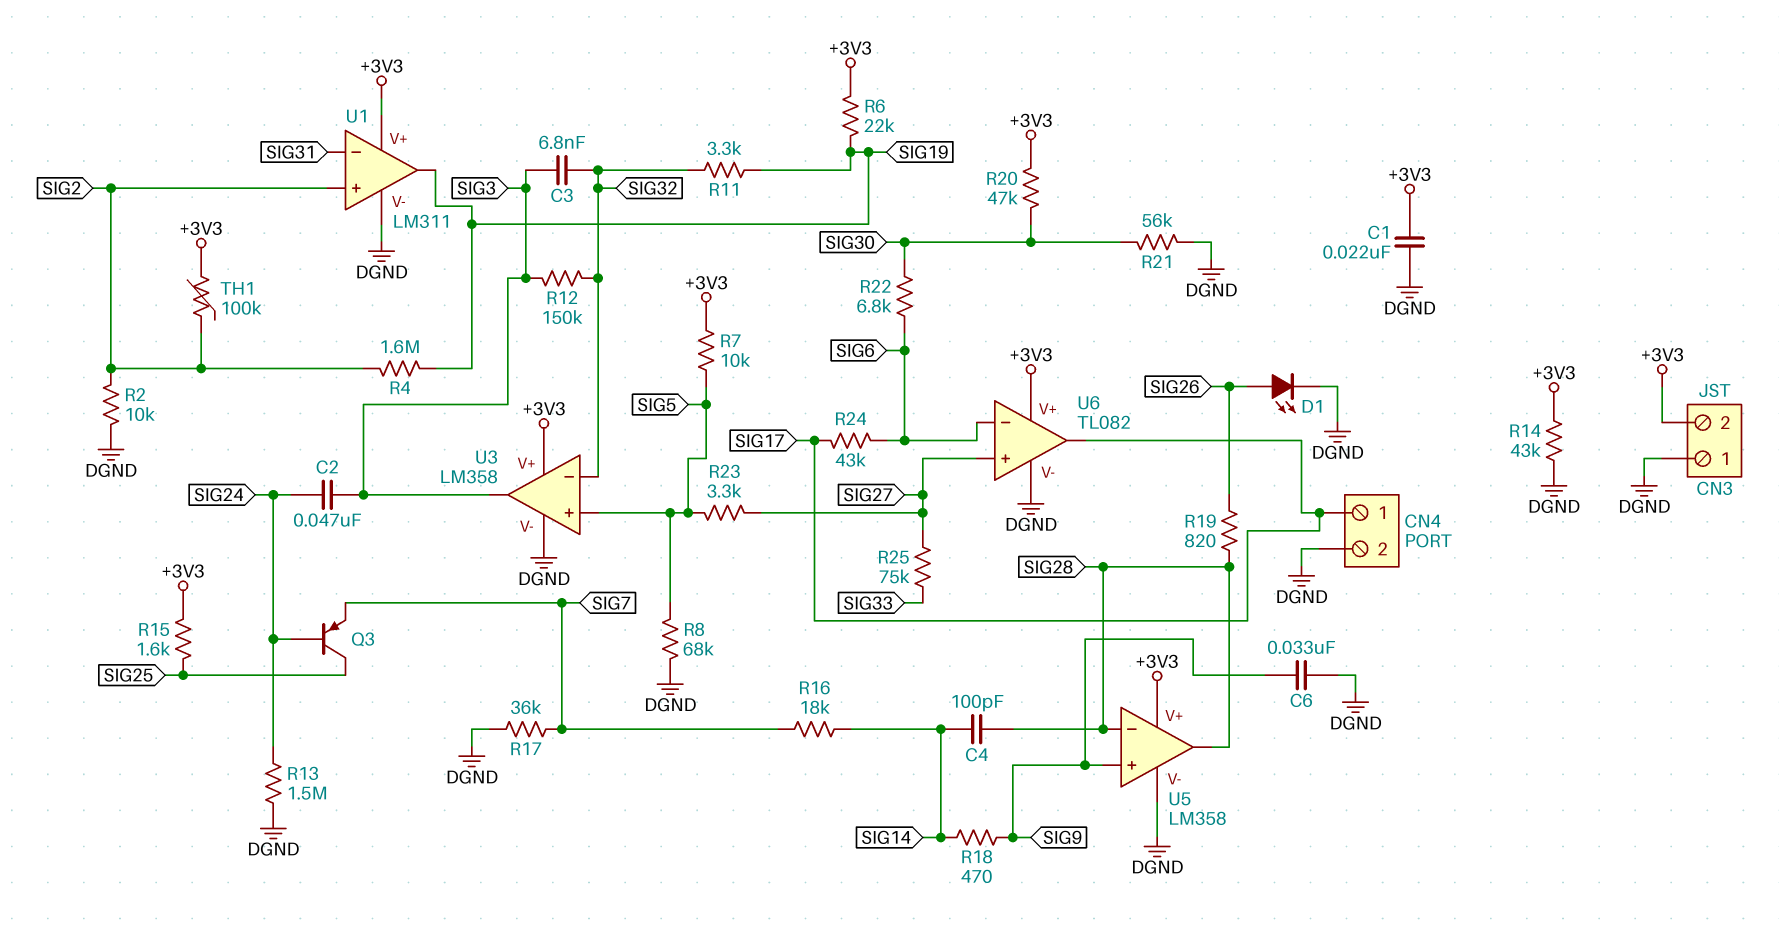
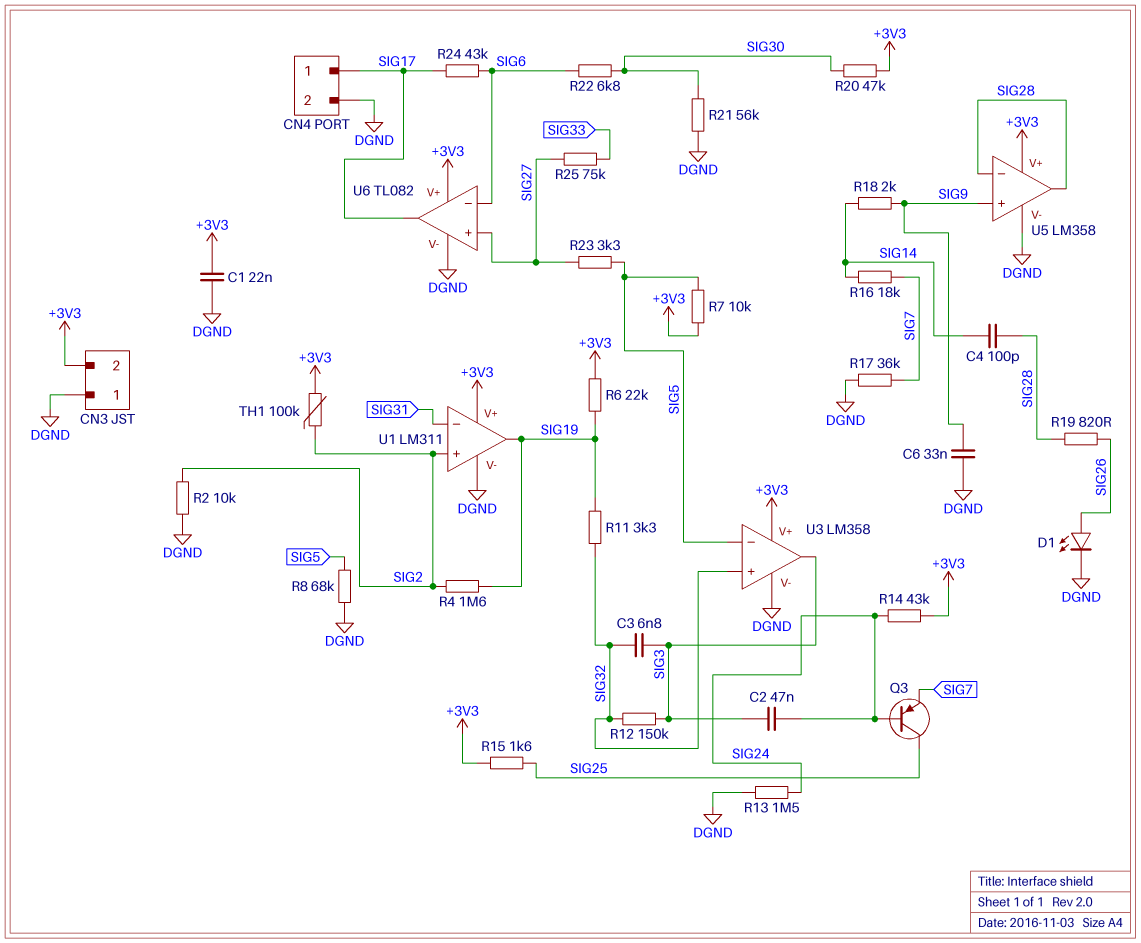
R14: 43k (+3V3, DGND) -> 43k (+3V3, SIG24)
R18: 470 (SIG9, SIG14) -> 2k (SIG9, SIG14)
U3 pin in+: SIG5 -> SIG32
U3 pin in-: SIG32 -> SIG5

